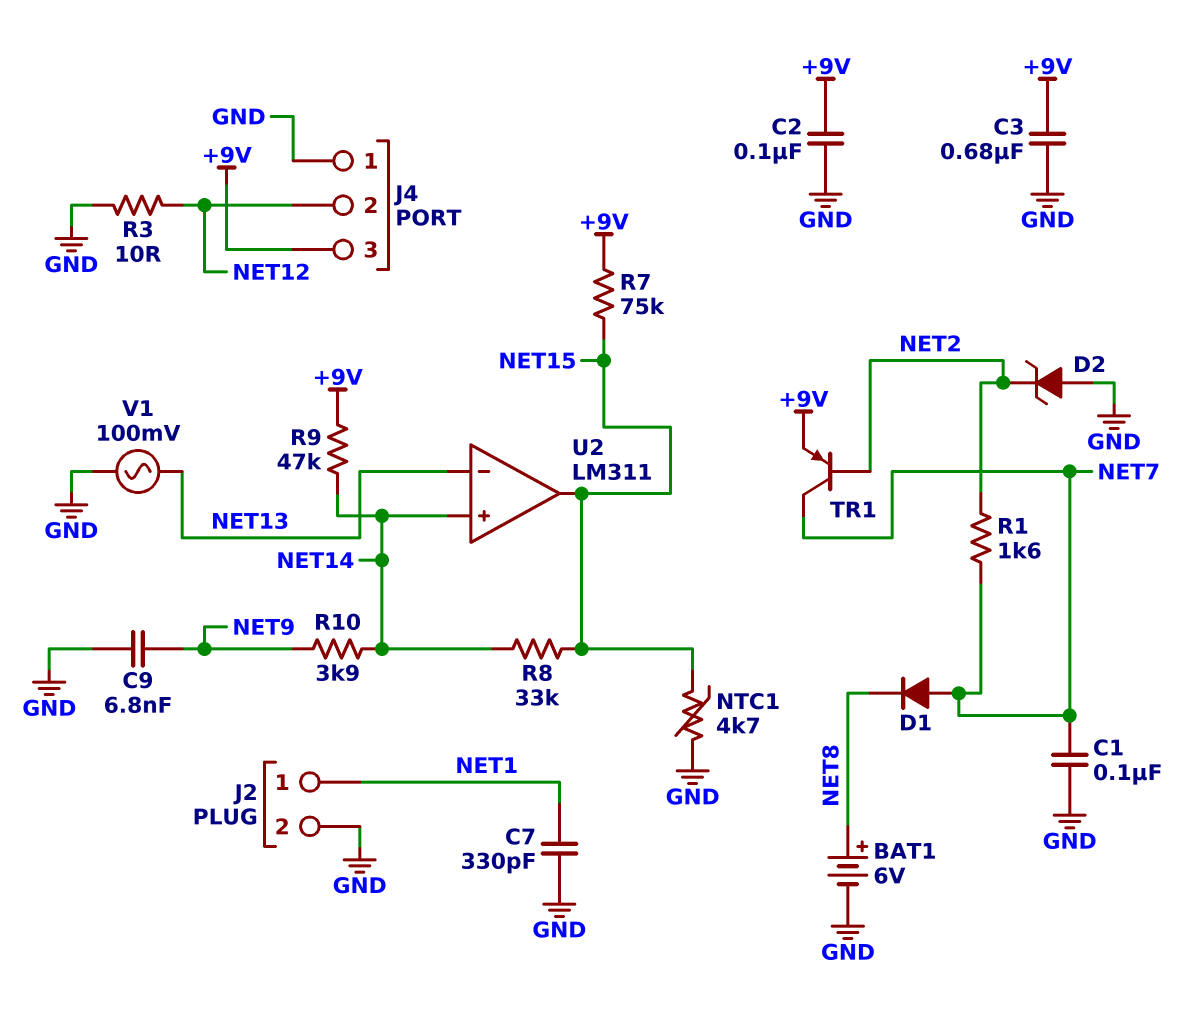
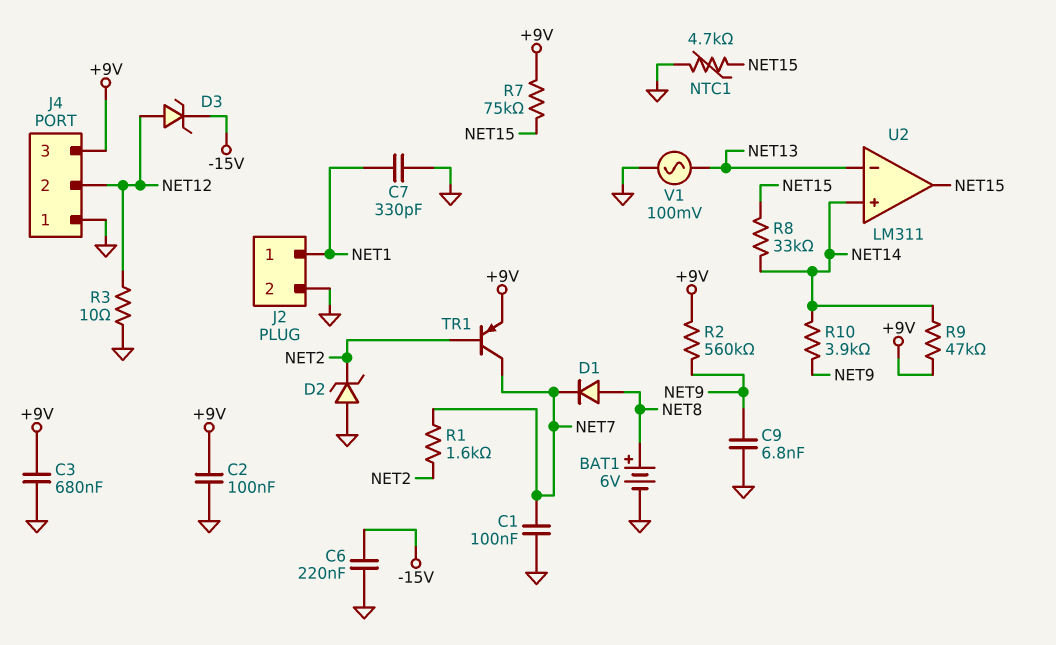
C6: none -> 220nF (-15V, GND)
D1: diode (A NET7, K NET8) -> diode (A NET8, K NET7)
D3: none -> zener (A NET12, K -15V)
R2: none -> 560k (+9V, NET9)

